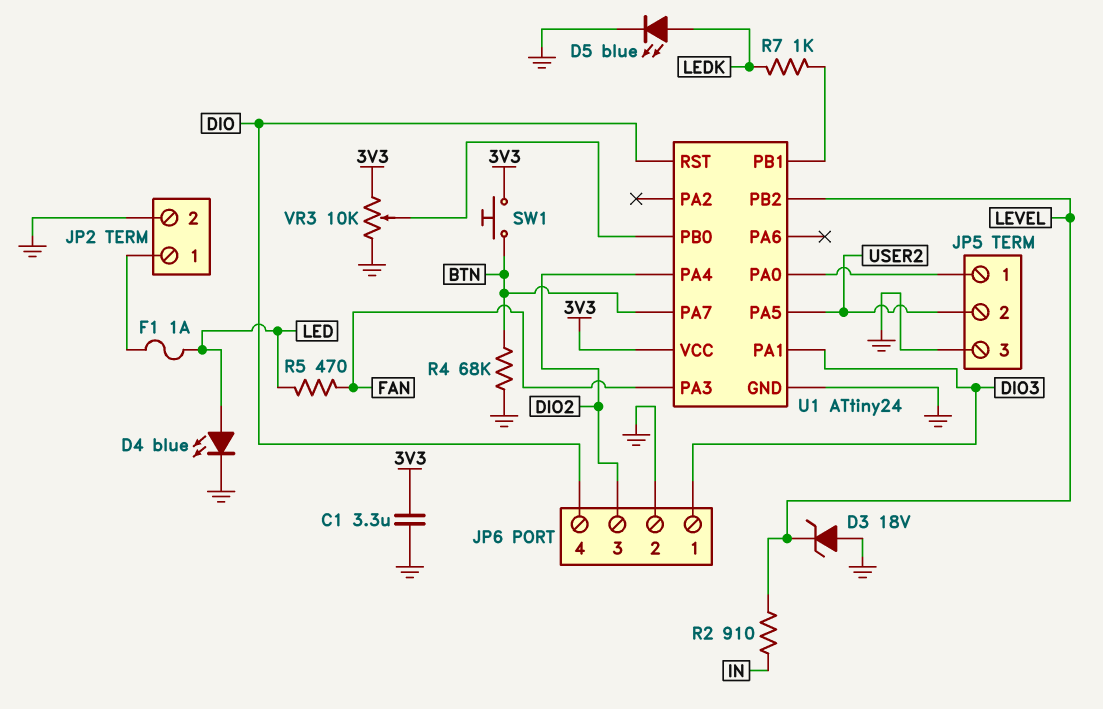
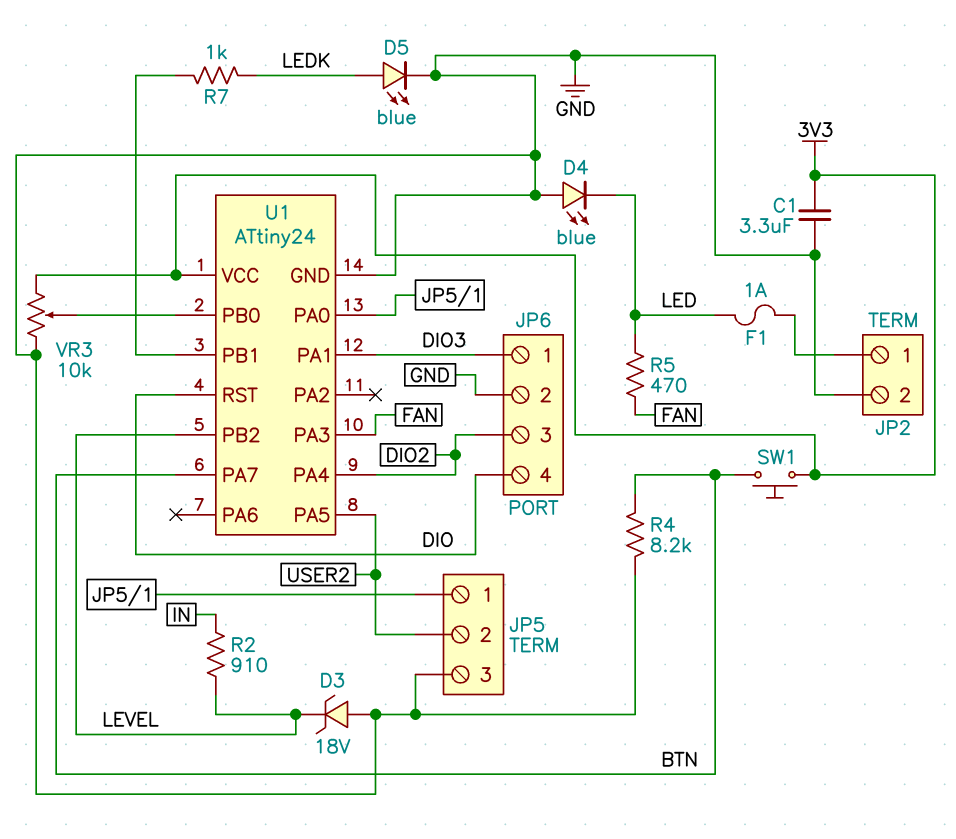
D4: LED blue (A LED, K GND) -> LED blue (A GND, K LED)
R4: 68k (BTN, GND) -> 8.2k (BTN, GND)

